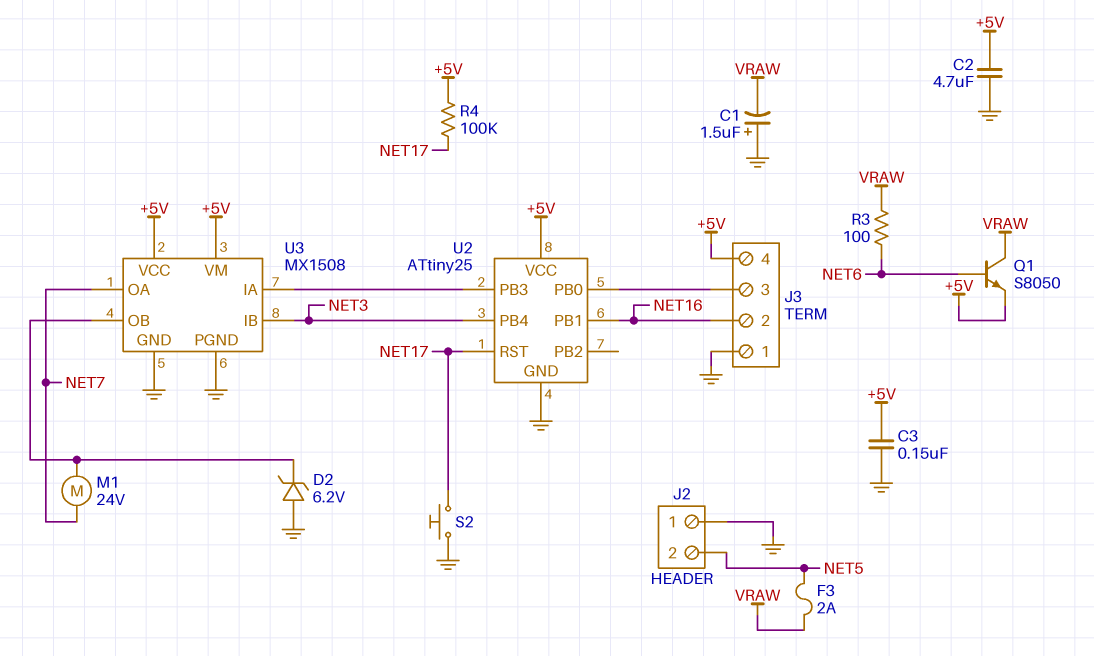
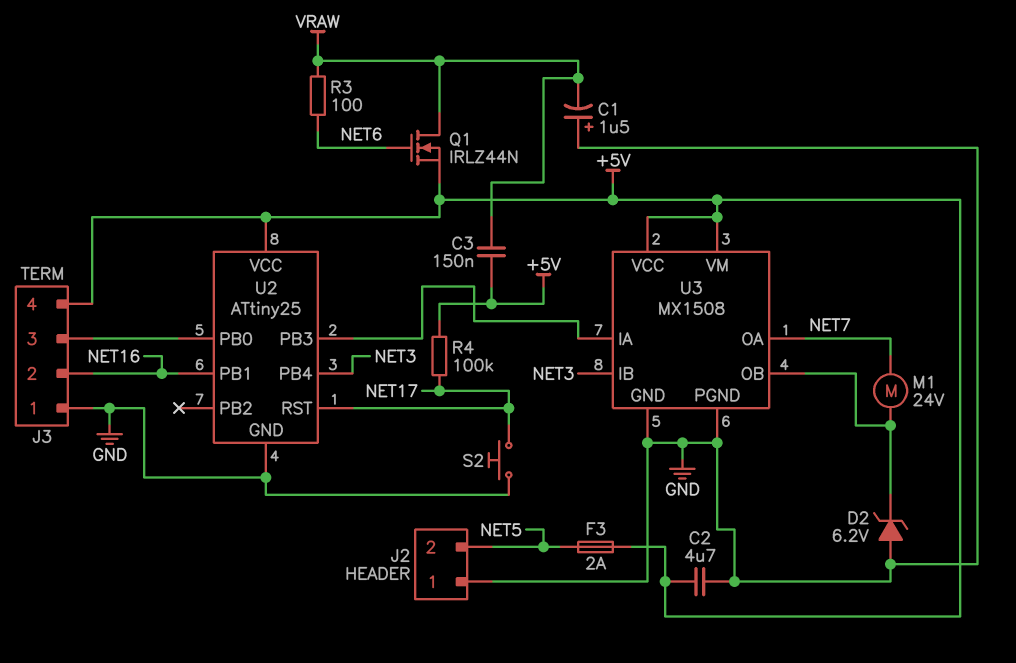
C3: 150nF (+5V, GND) -> 150nF (+5V, VRAW)
F3: 2A (NET5, VRAW) -> 2A (+5V, NET5)
Q1: NPN S8050 (B NET6, C VRAW, E +5V) -> NMOS IRLZ44N (G NET6, D VRAW, S +5V)

